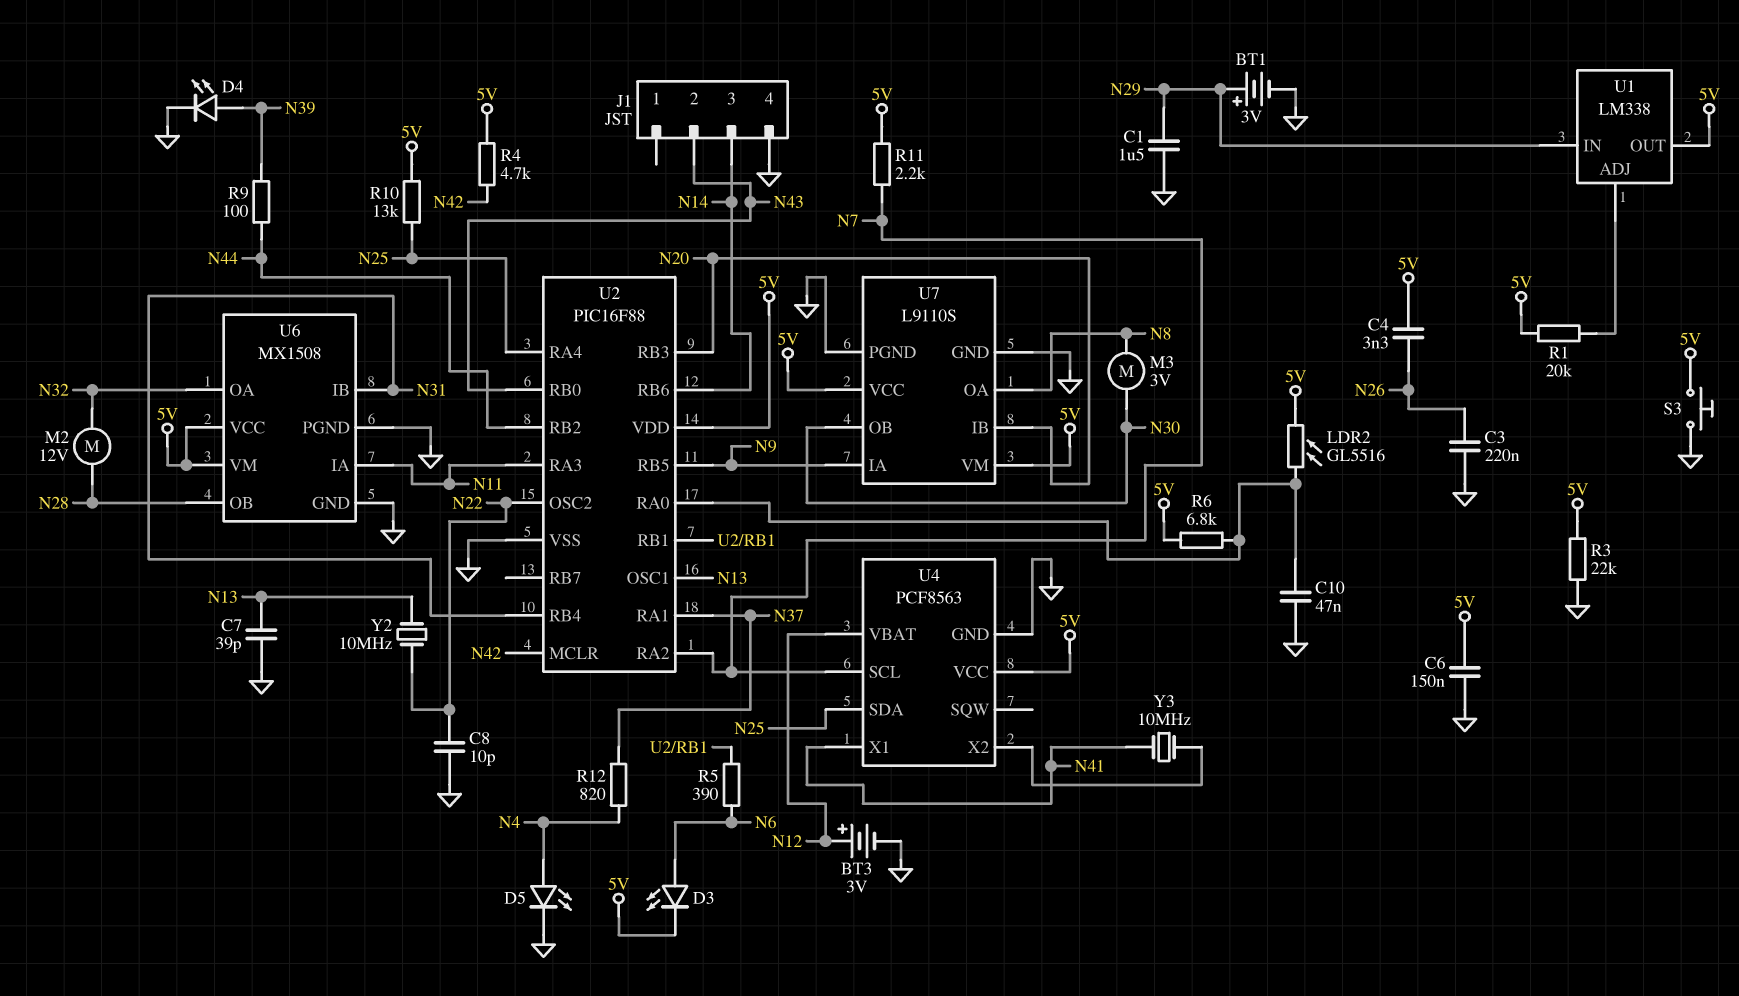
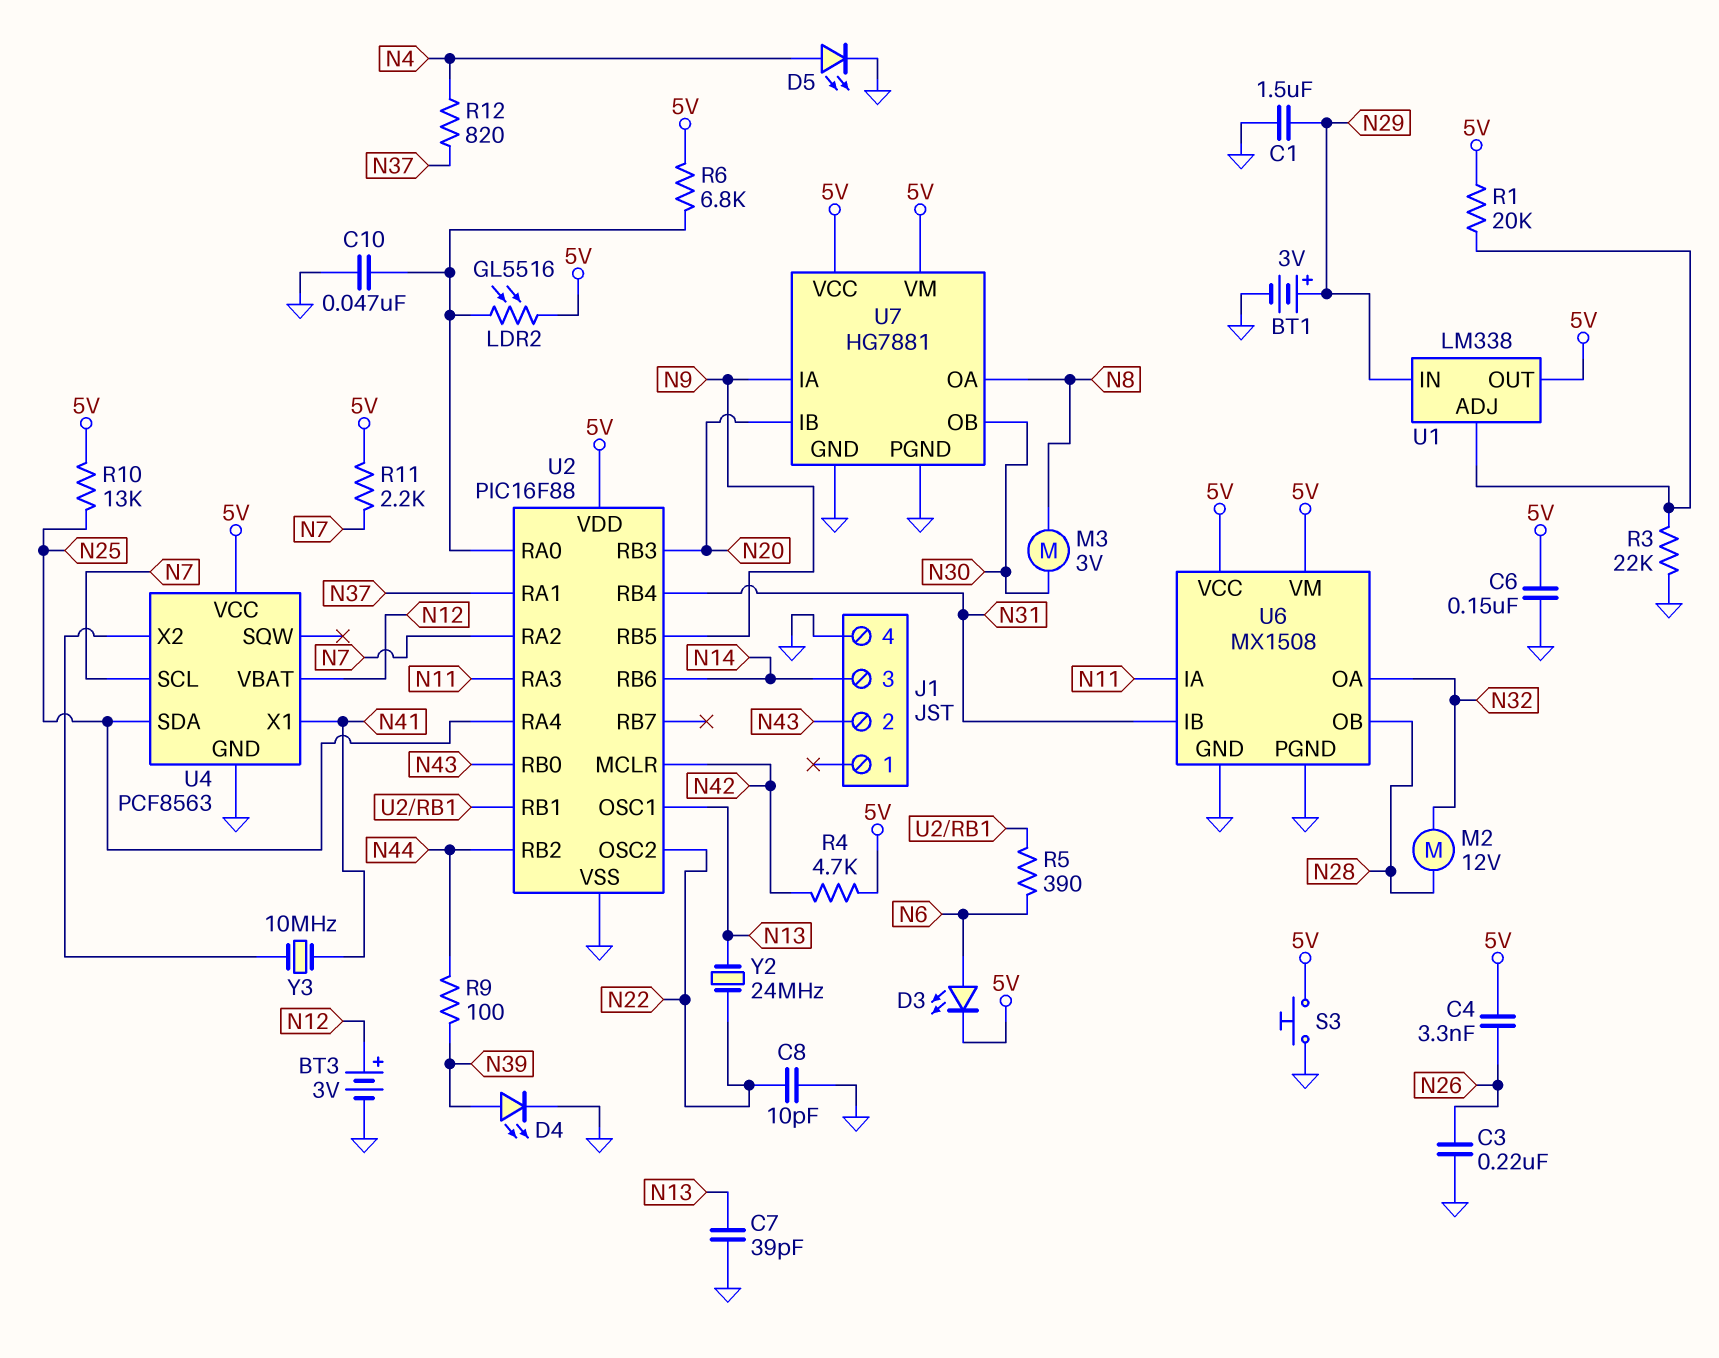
R3: 22k (5V, GND) -> 22k (GND, U1/ADJ)
U7: L9110S -> HG7881
Y2: 10MHz (N13, N22) -> 24MHz (N13, N22)

